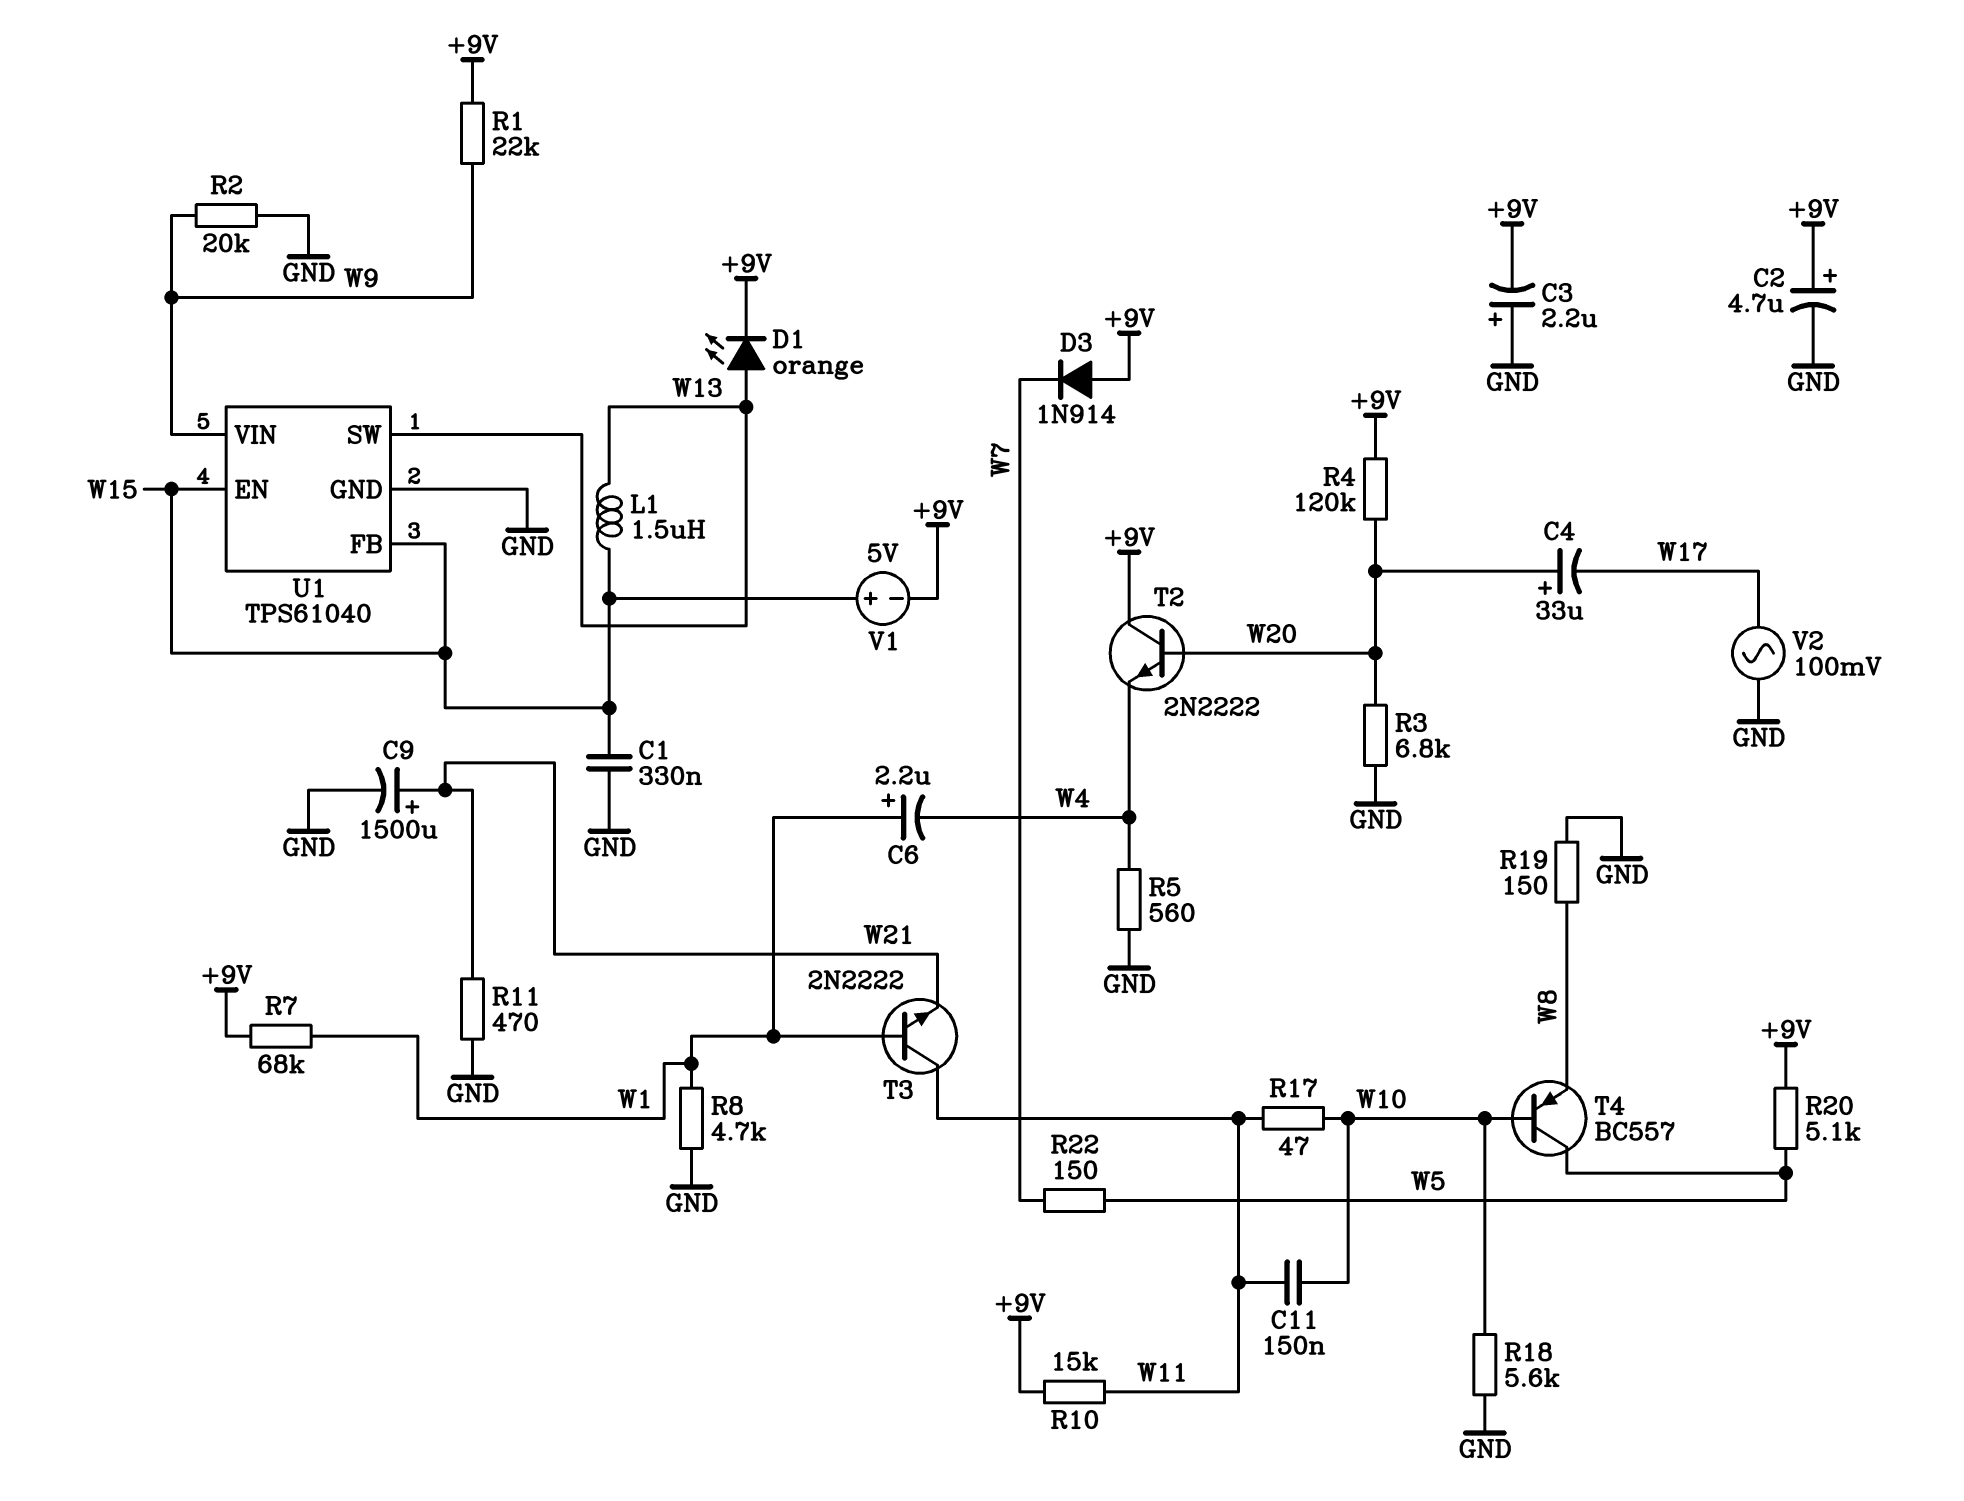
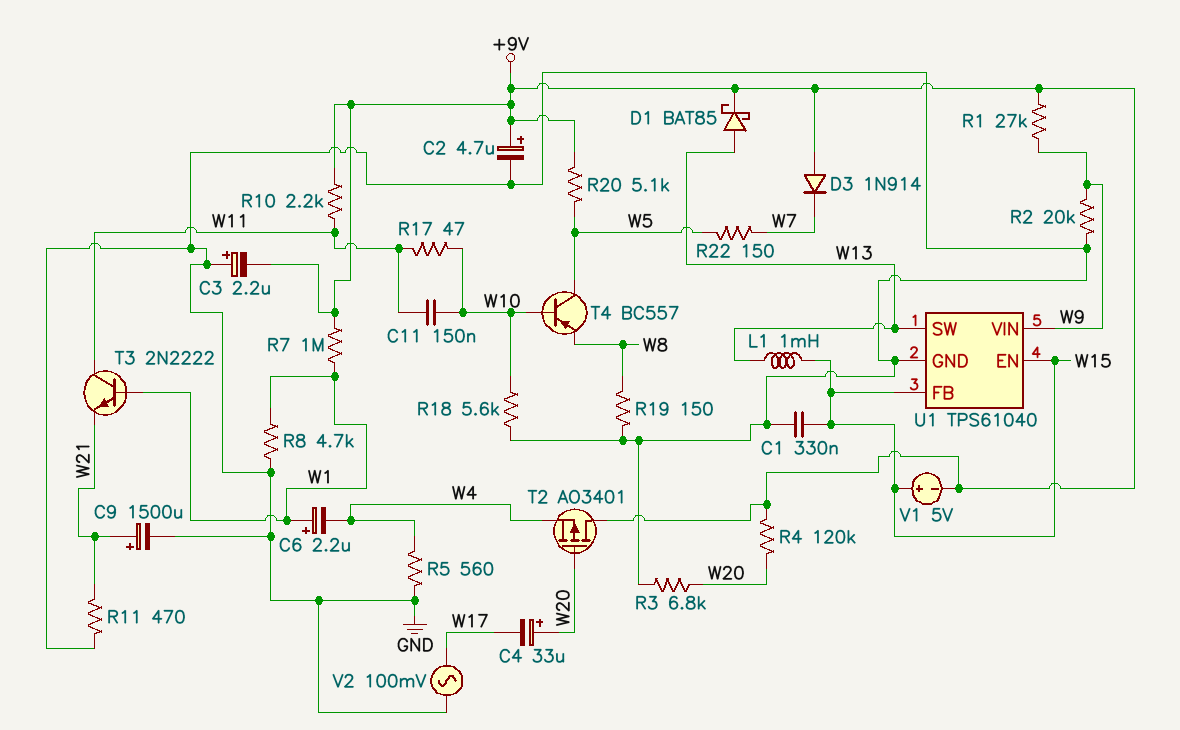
D1: LED orange (A W13, K +9V) -> schottky BAT85 (A W13, K +9V)
L1: 1.5uH (W13, W15) -> 1mH (W13, W15)
R1: 22k (+9V, W9) -> 27k (+9V, W9)
R7: 68k (+9V, W1) -> 1M (+9V, W1)
R10: 15k (+9V, W11) -> 2.2k (+9V, W11)
T2: NPN 2N2222 (B W20, C +9V, E W4) -> PMOS AO3401 (G W20, D +9V, S W4)

